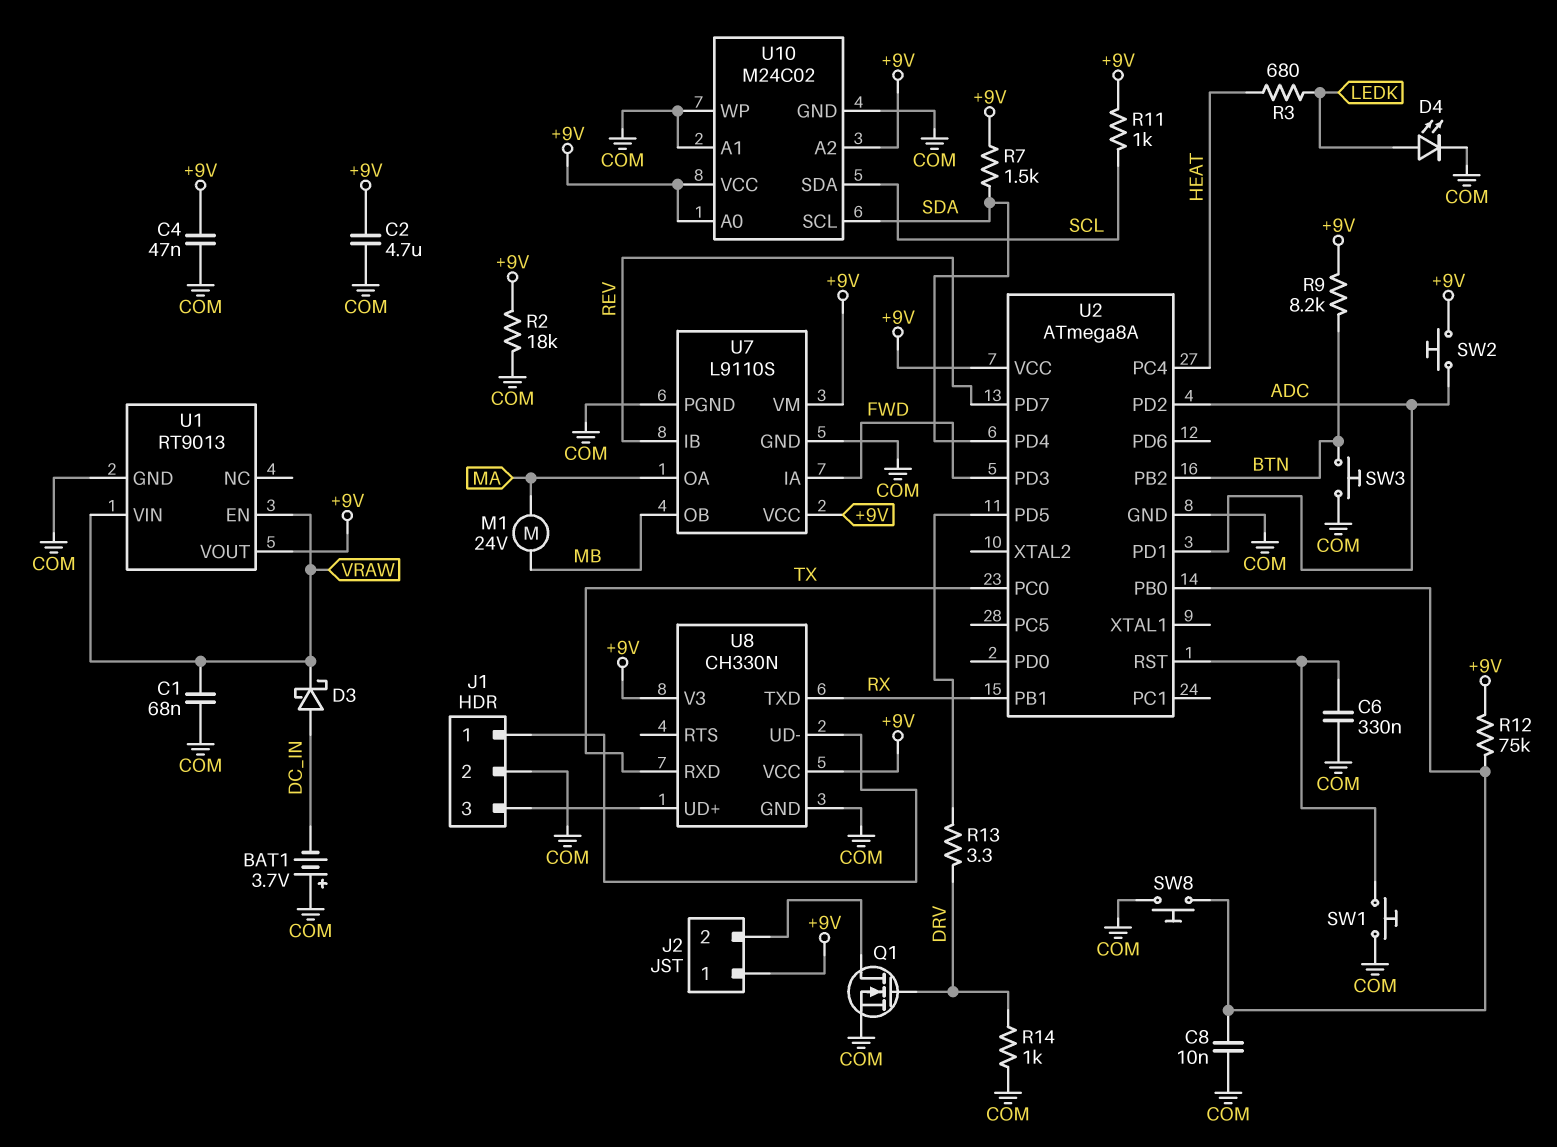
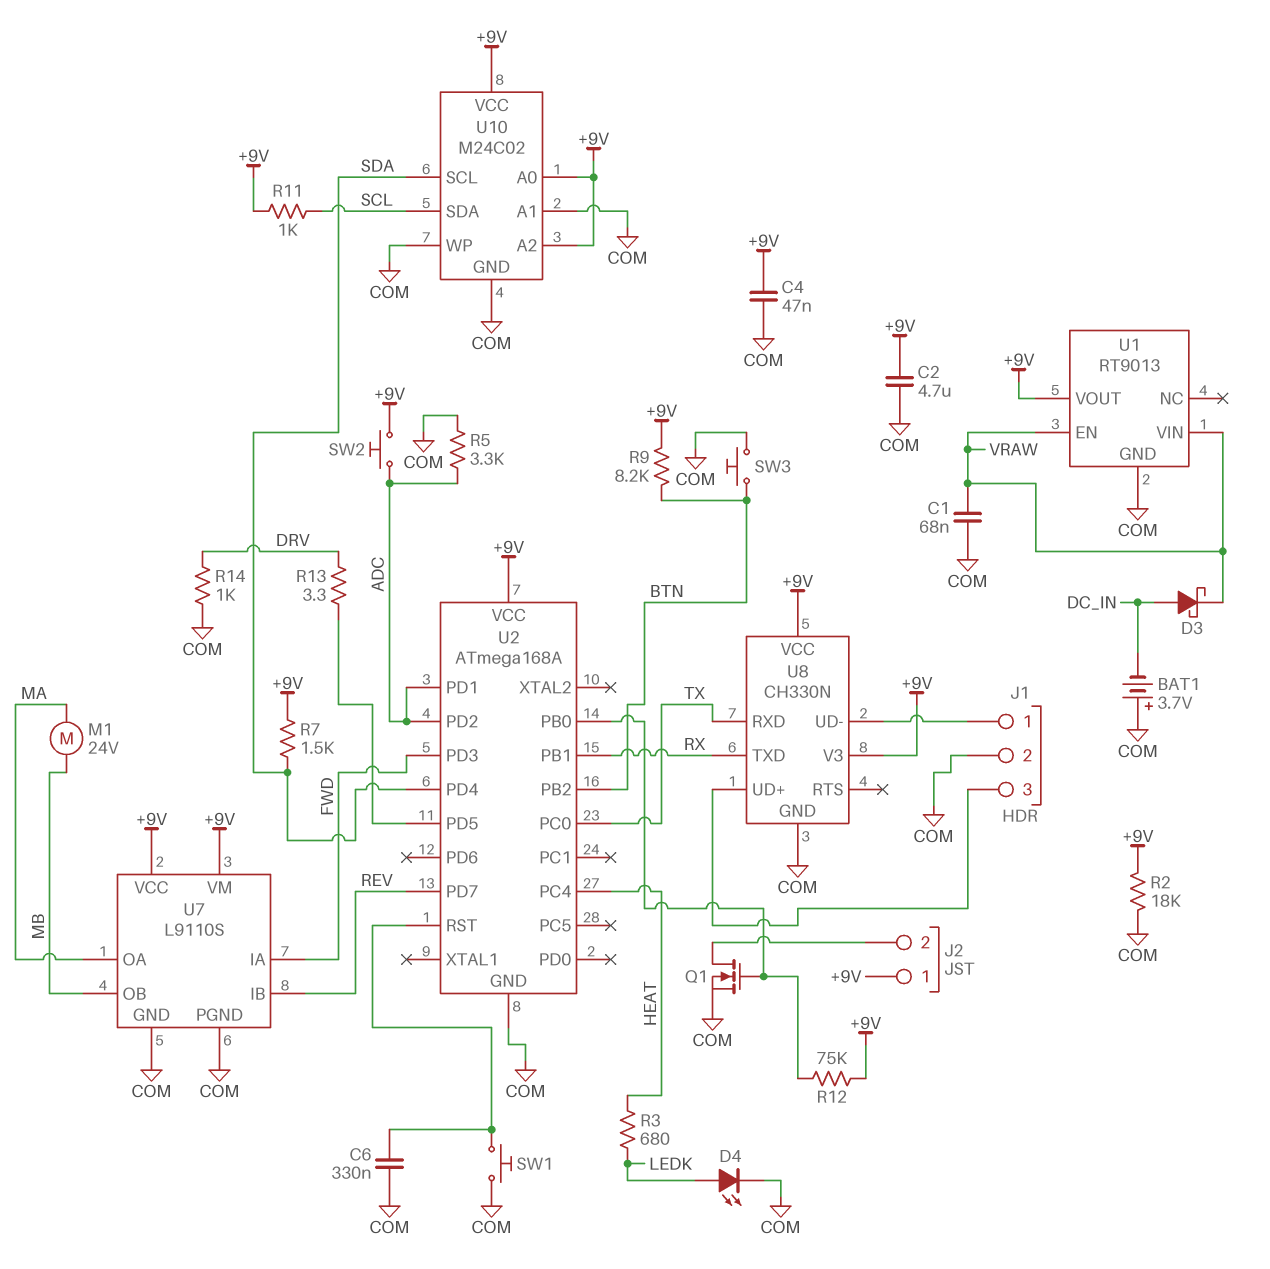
C8: 10nF (COM, U2/PB0) -> none
Q1: NMOS (G DRV, D J2/2, S COM) -> NMOS (G U2/PB0, D J2/2, S COM)
R5: none -> 3.3k (ADC, COM)
SW8: button (COM, U2/PB0) -> none
U2: ATmega8A -> ATmega168A

